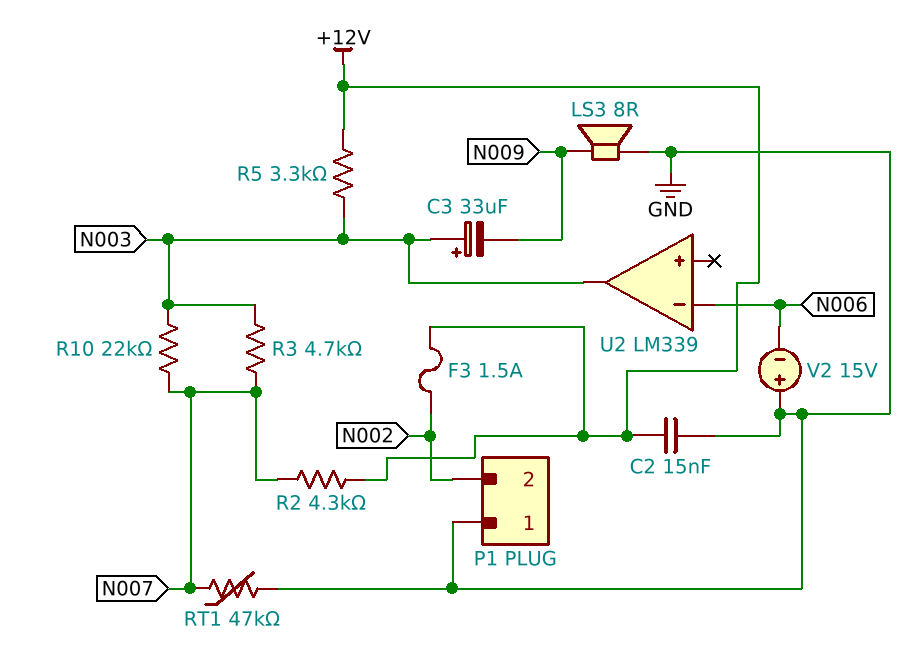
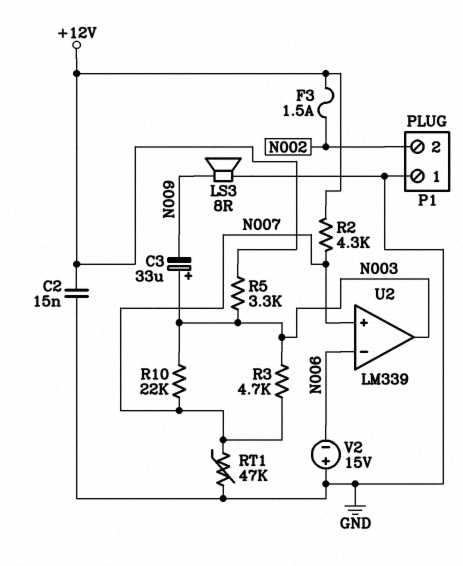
U2 pin in+: none -> N007

